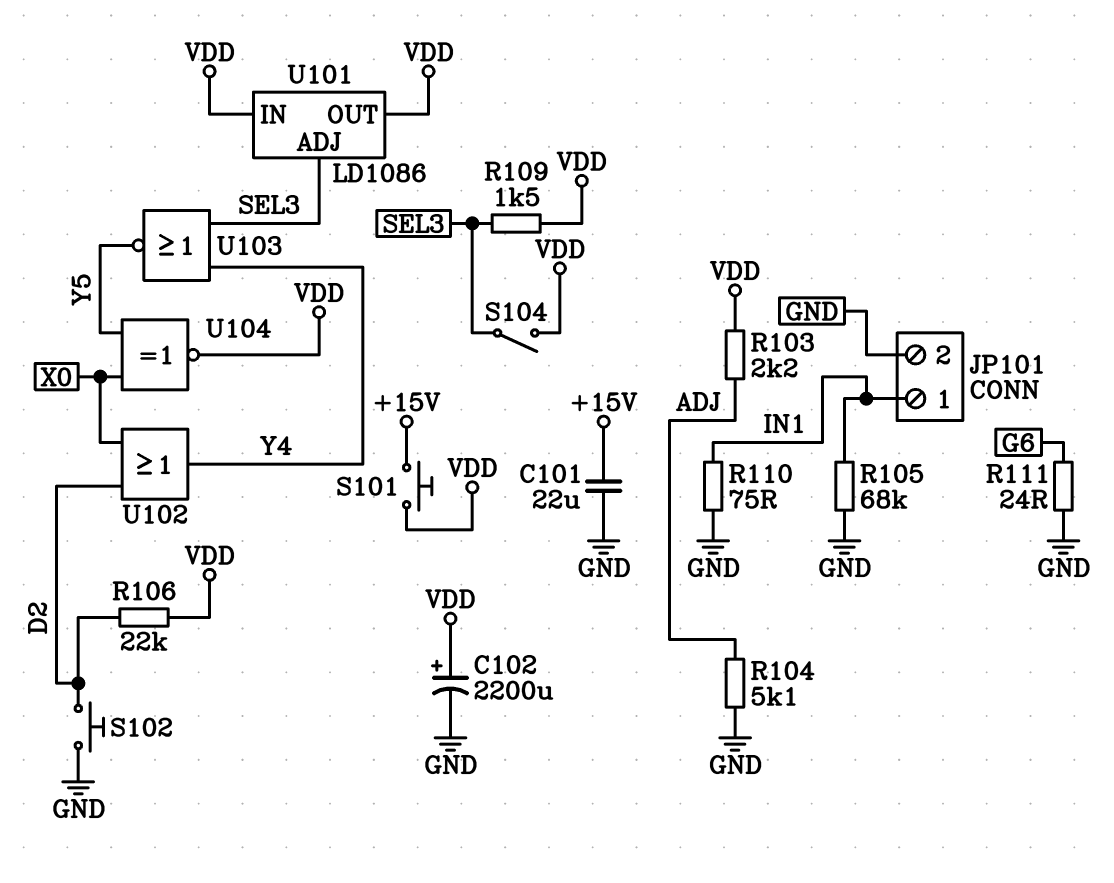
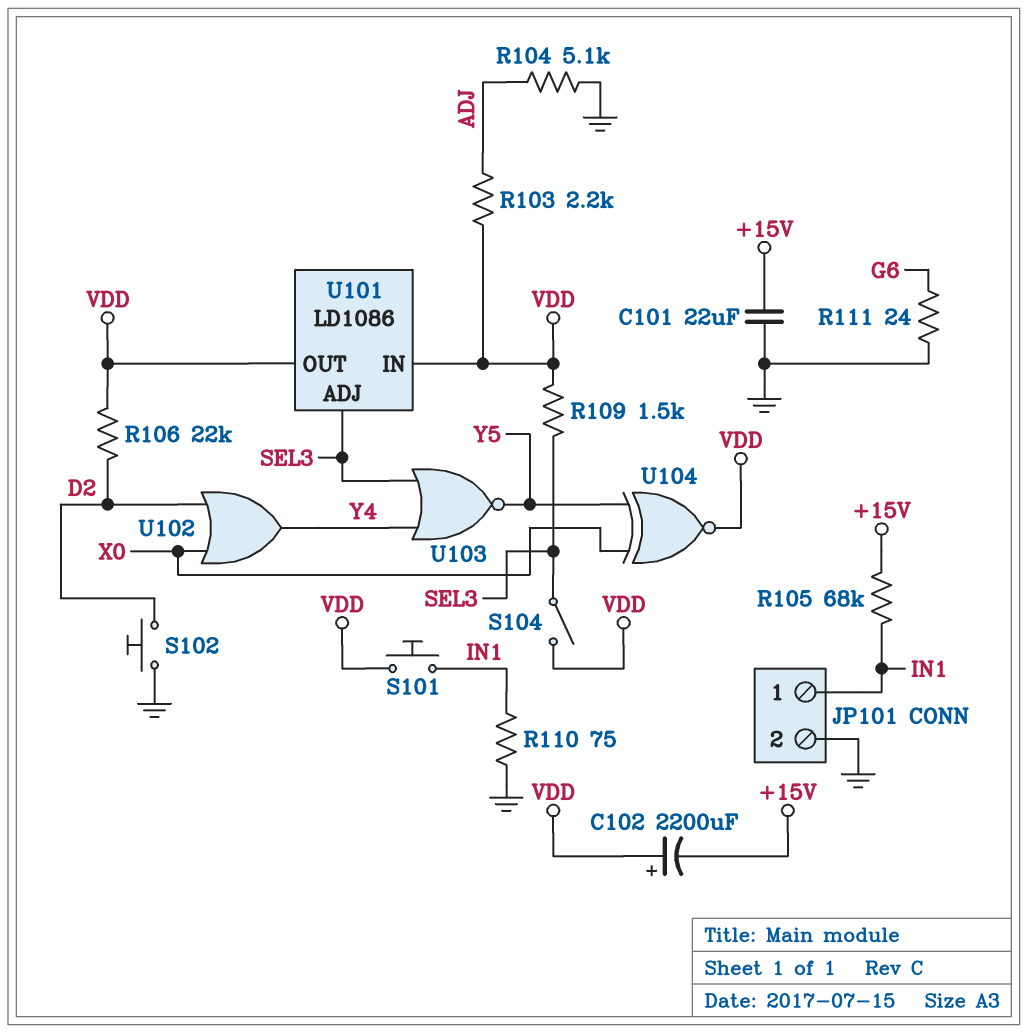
C102: 2200uF (plus VDD, minus GND) -> 2200uF (plus VDD, minus +15V)
R105: 68k (GND, IN1) -> 68k (+15V, IN1)
S101: button (+15V, VDD) -> button (IN1, VDD)

